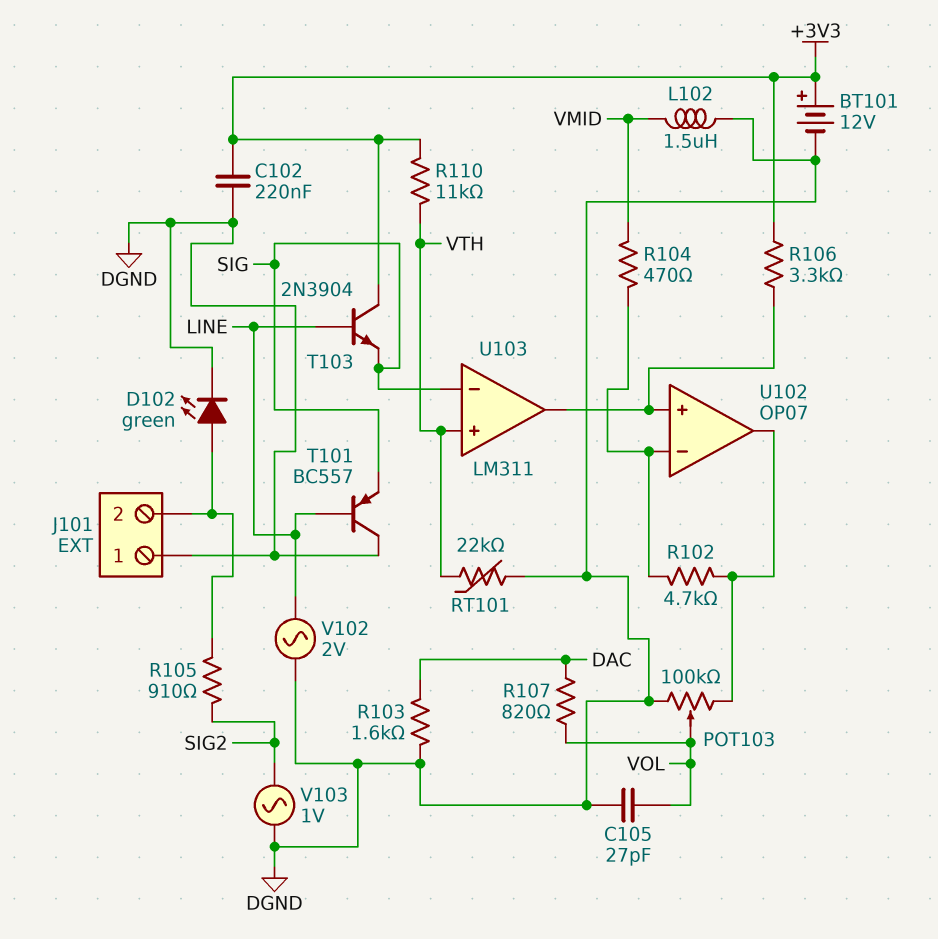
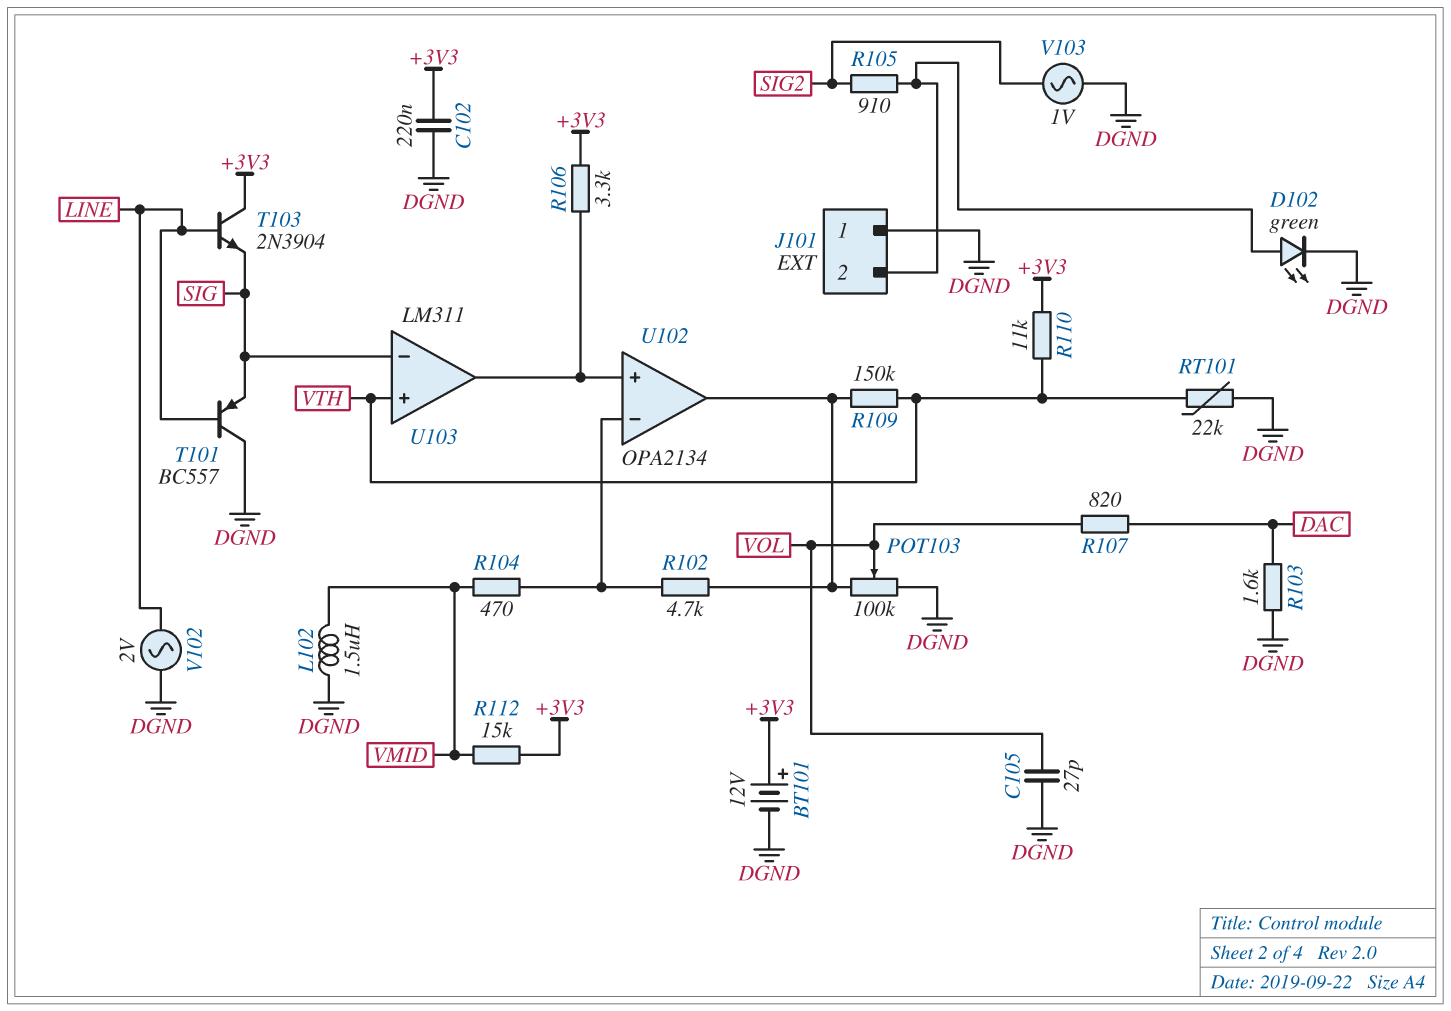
R109: none -> 150k (U102/out, VTH)
R112: none -> 15k (+3V3, VMID)
U102: OP07 -> OPA2134

